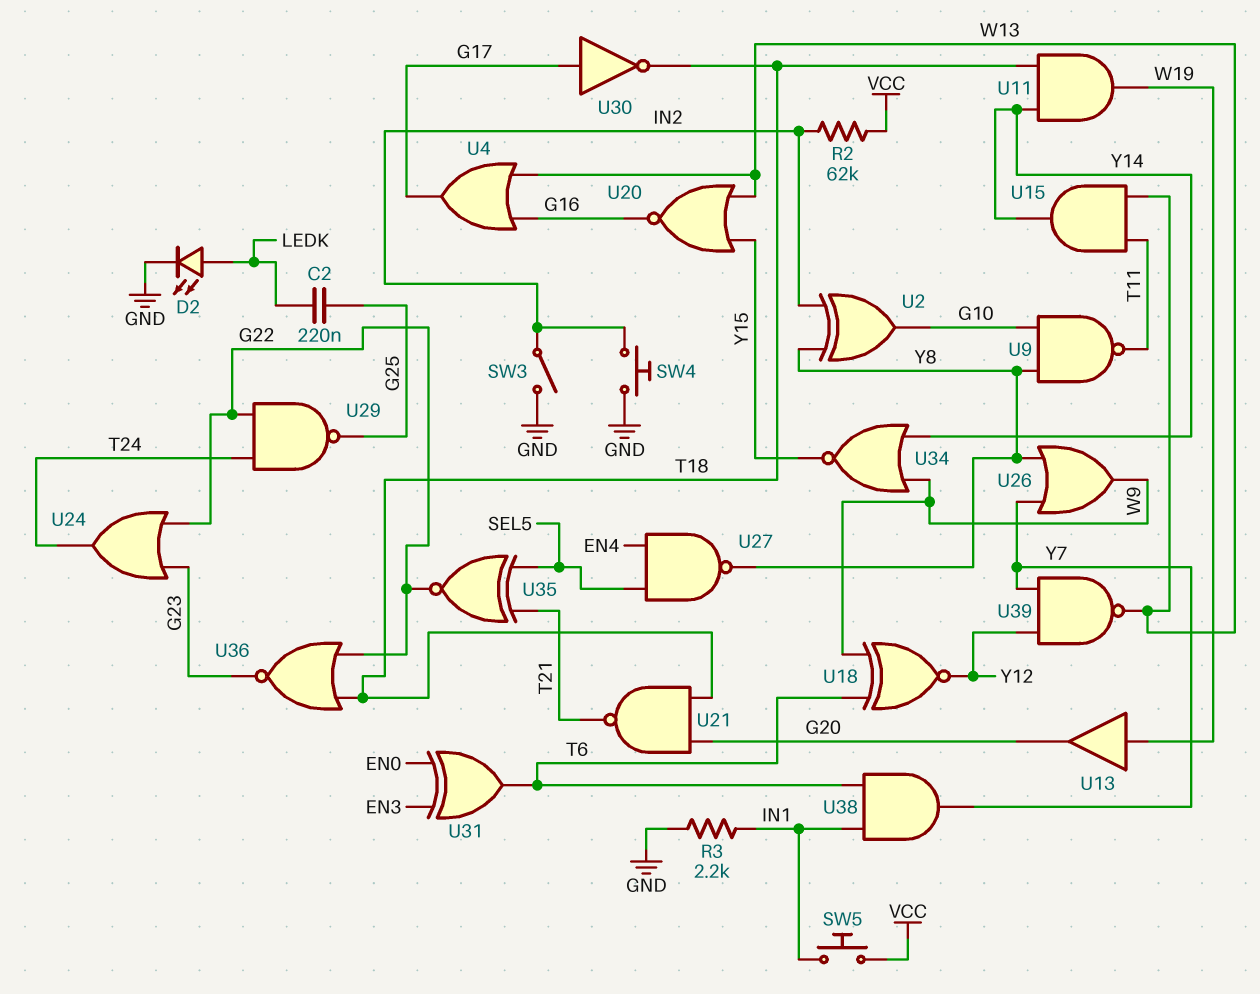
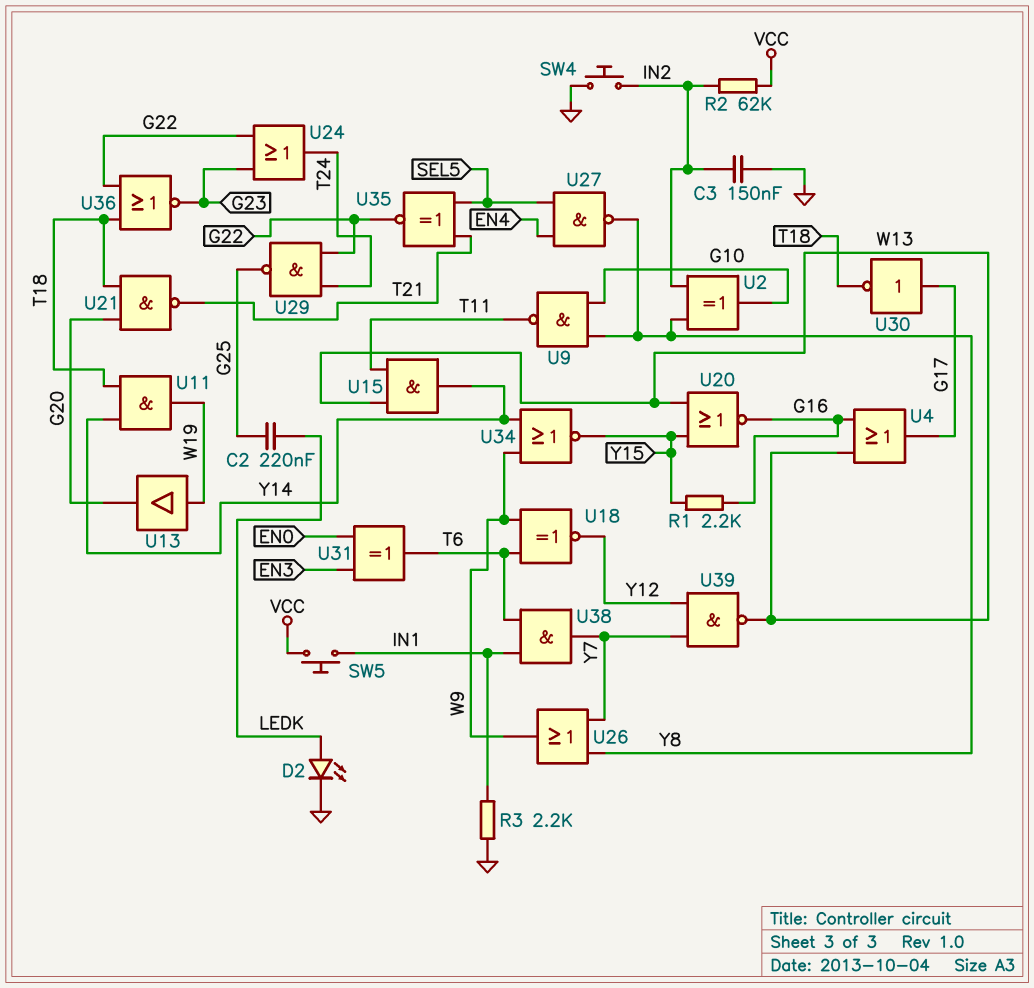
C3: none -> 150nF (GND, IN2)
R1: none -> 2.2k (G16, Y15)
SW3: switch (GND, IN2) -> none

